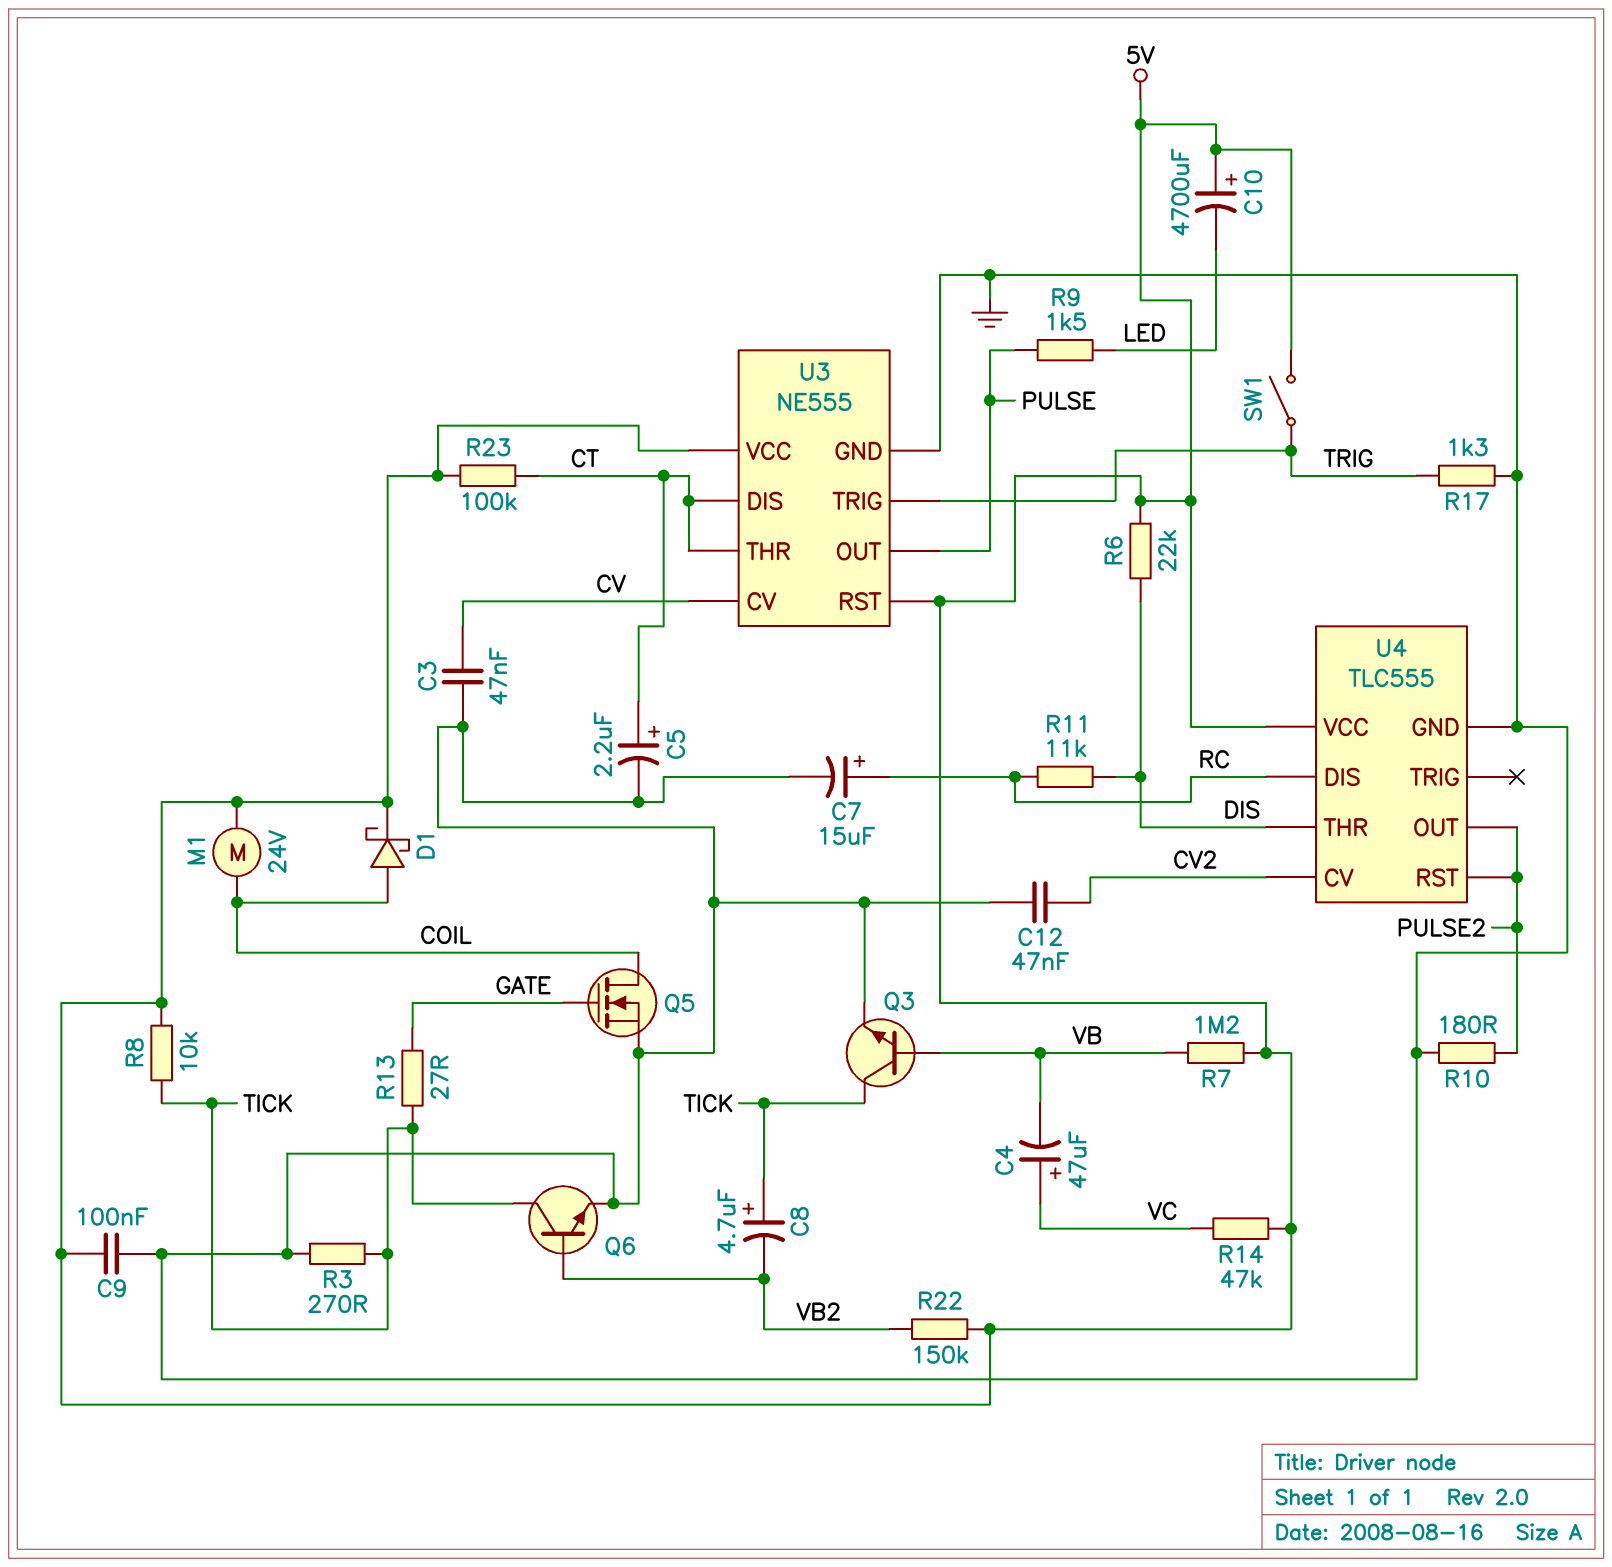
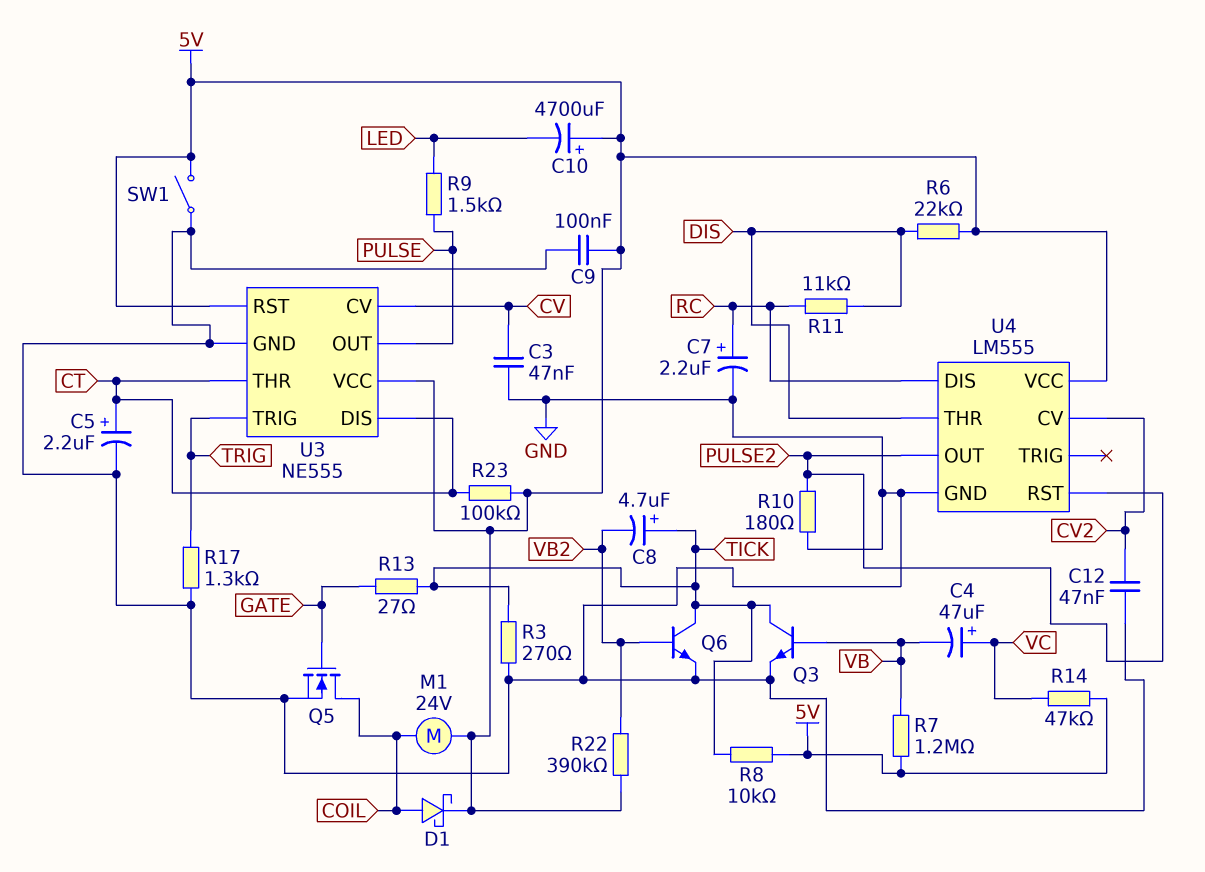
C7: 15uF (plus RC, minus GND) -> 2.2uF (plus RC, minus GND)
R22: 150k (5V, VB2) -> 390k (5V, VB2)
SW1: switch (5V, TRIG) -> switch (5V, GND)
U4: TLC555 -> LM555

